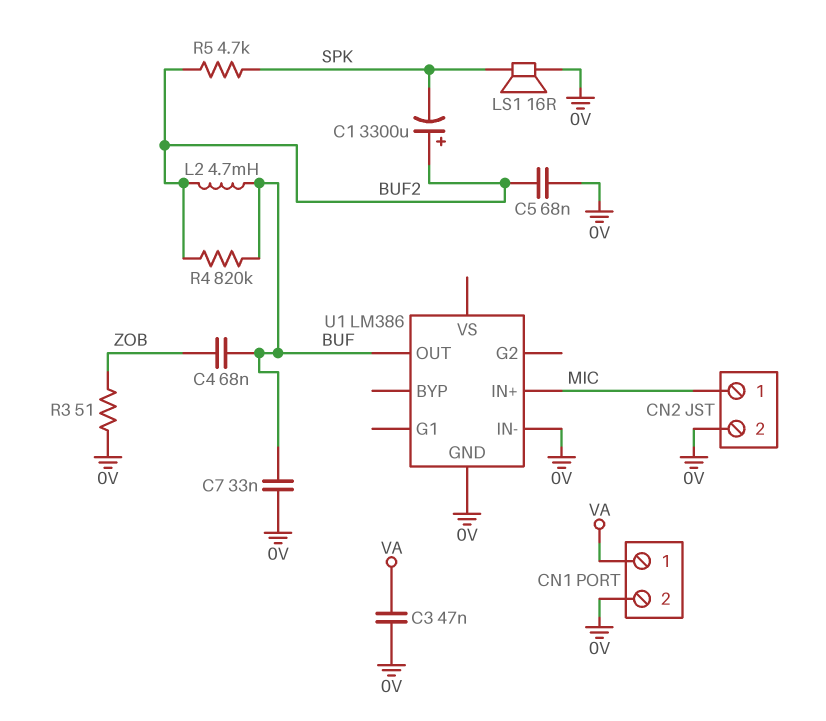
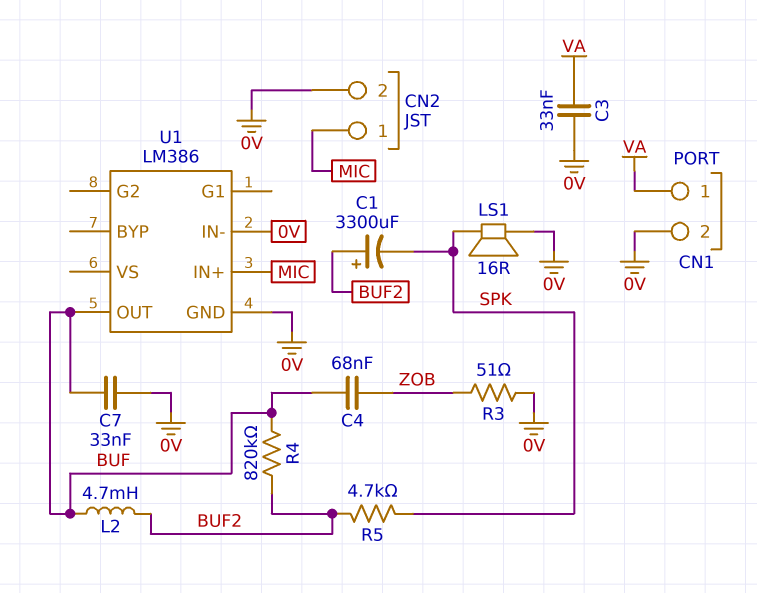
C3: 47nF (0V, VA) -> 33nF (0V, VA)
C5: 68nF (0V, BUF2) -> none

